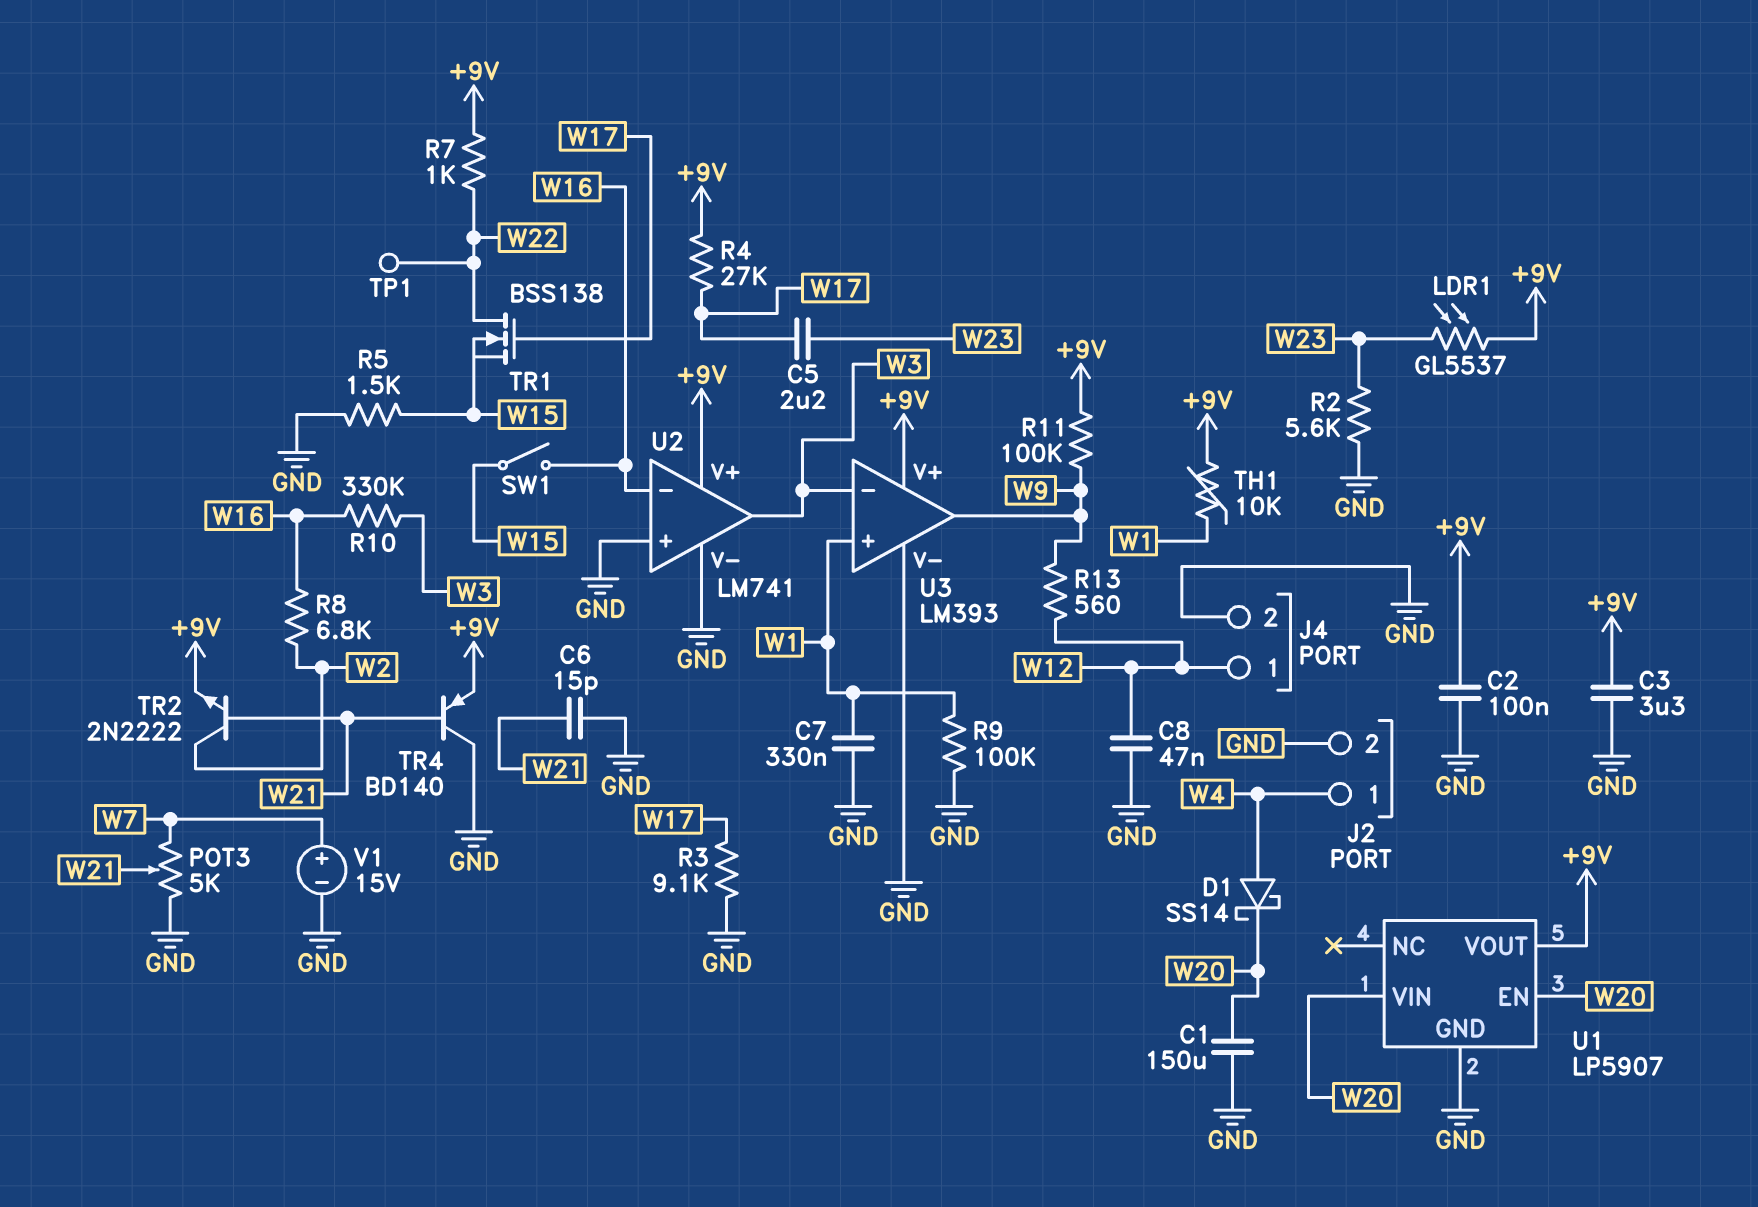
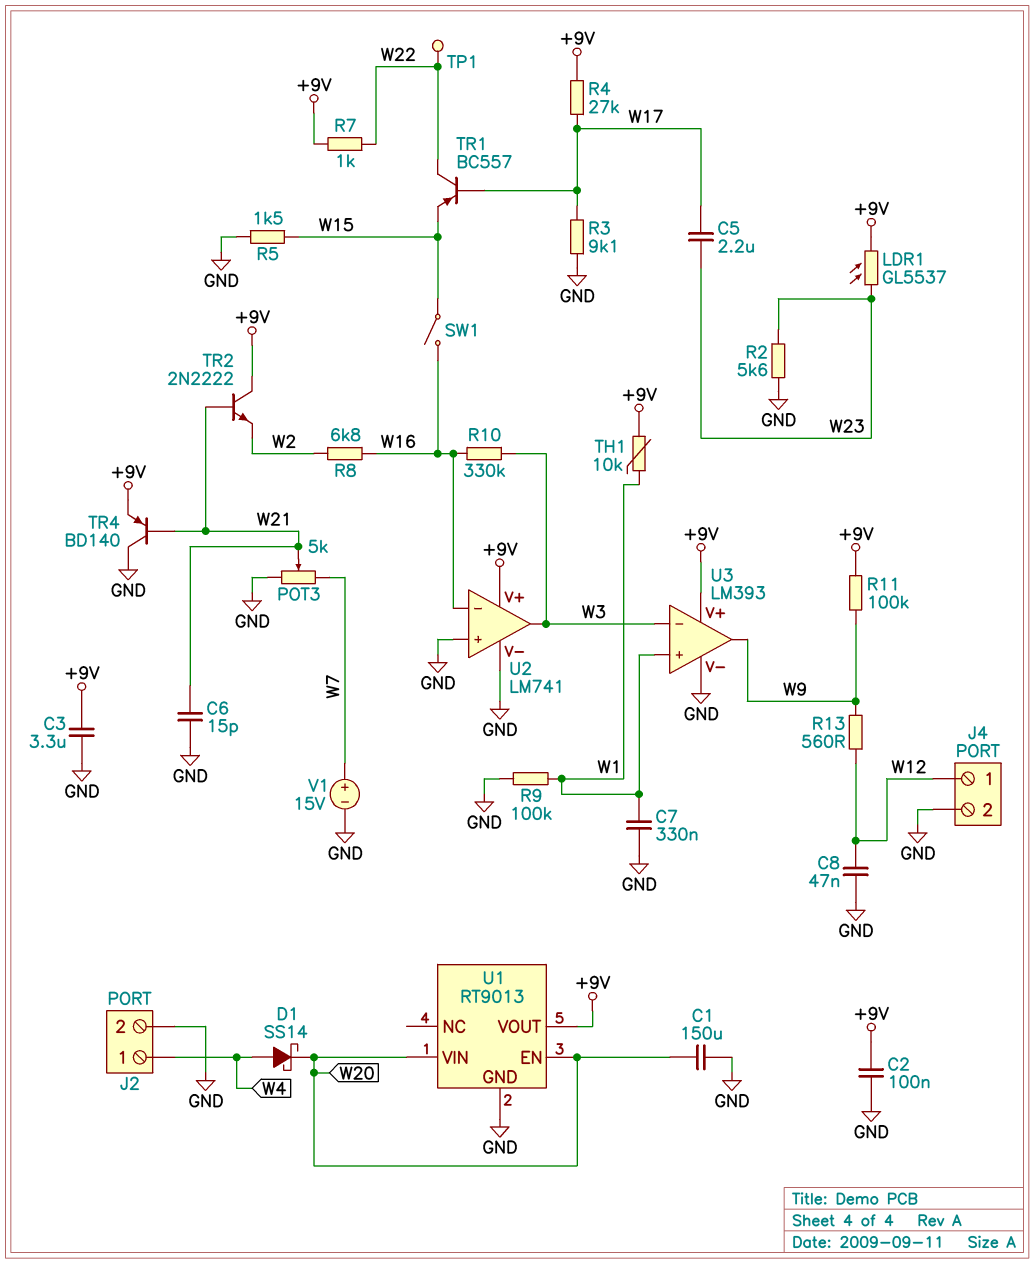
TR1: NMOS BSS138 (G W17, D W22, S W15) -> PNP BC557 (B W17, C W22, E W15)
TR2: NPN 2N2222 (B W21, C W2, E +9V) -> NPN 2N2222 (B W21, C +9V, E W2)
U1: LP5907 -> RT9013

